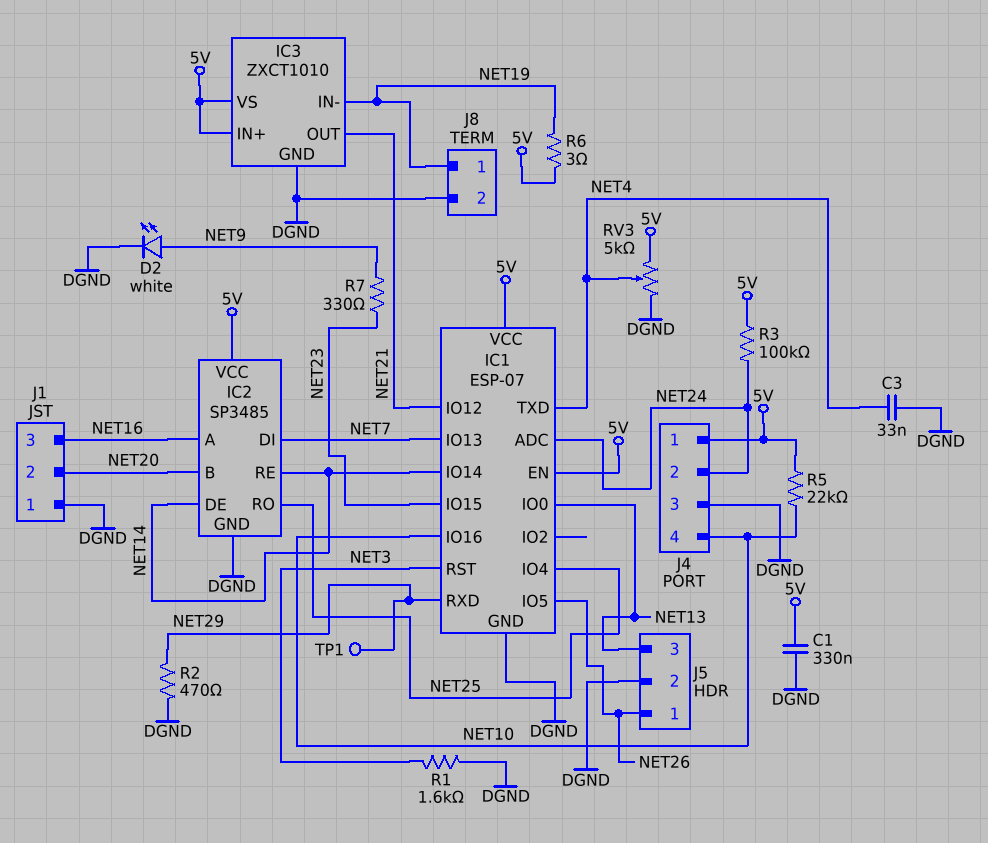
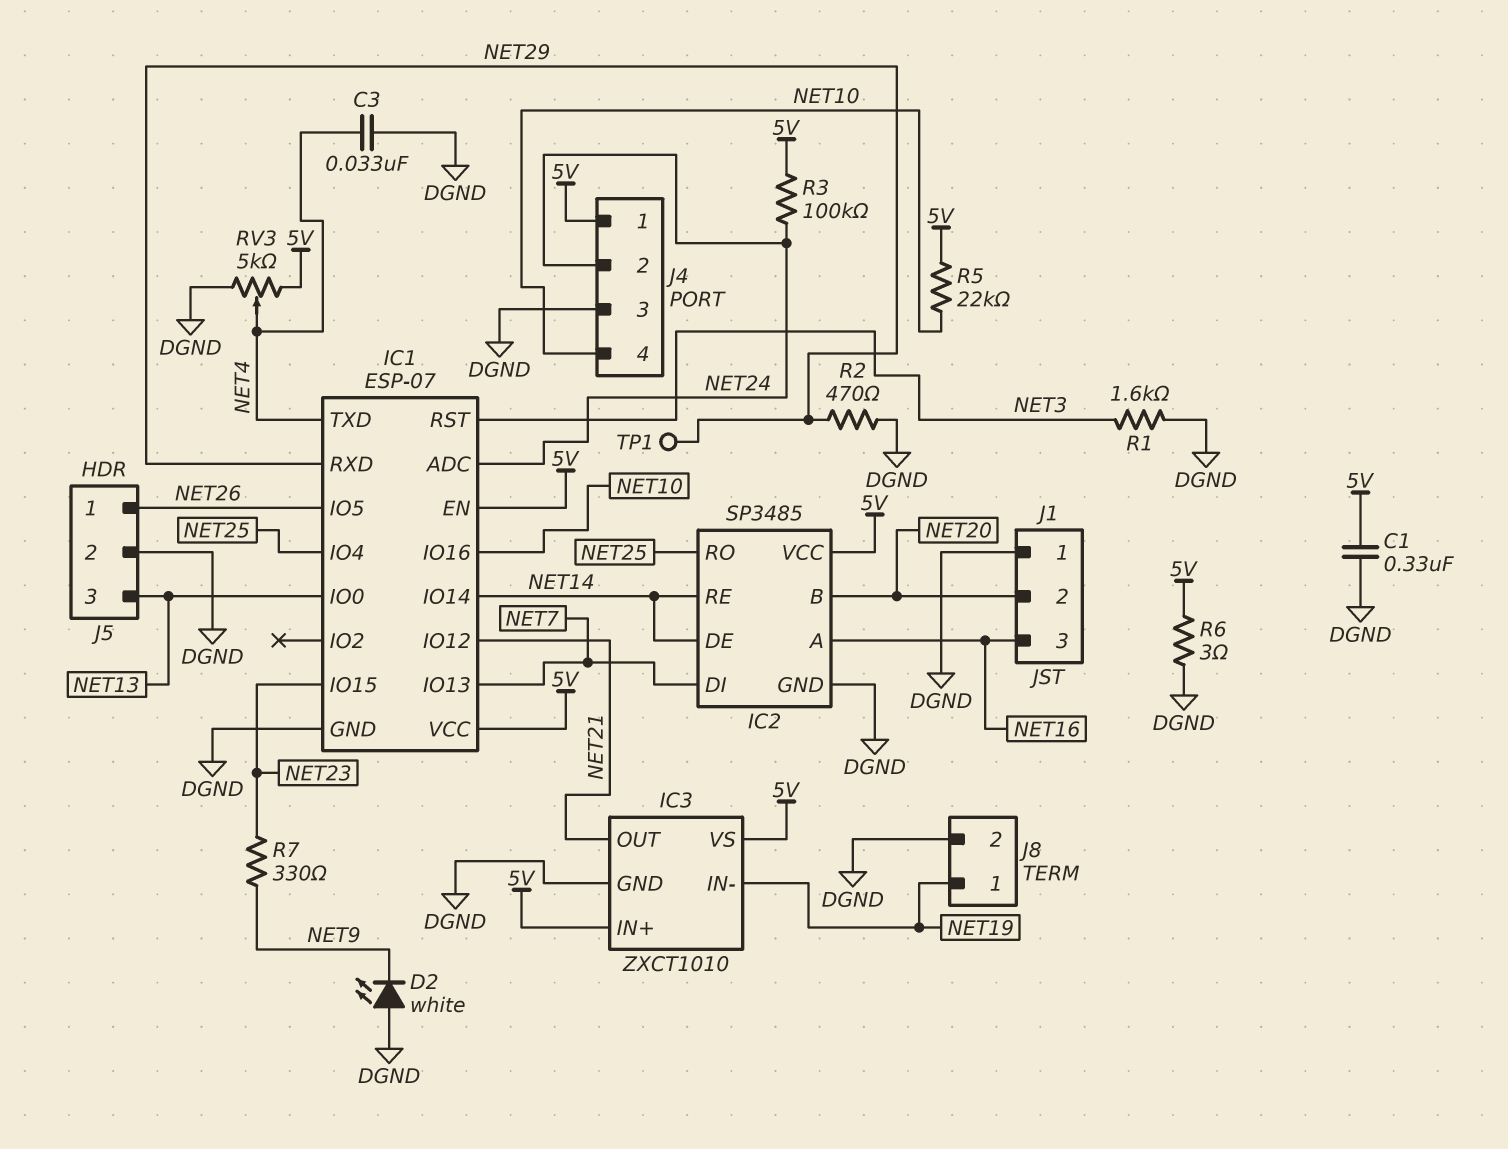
D2: LED white (A NET9, K DGND) -> LED white (A DGND, K NET9)
R6: 3 (5V, NET19) -> 3 (5V, DGND)

